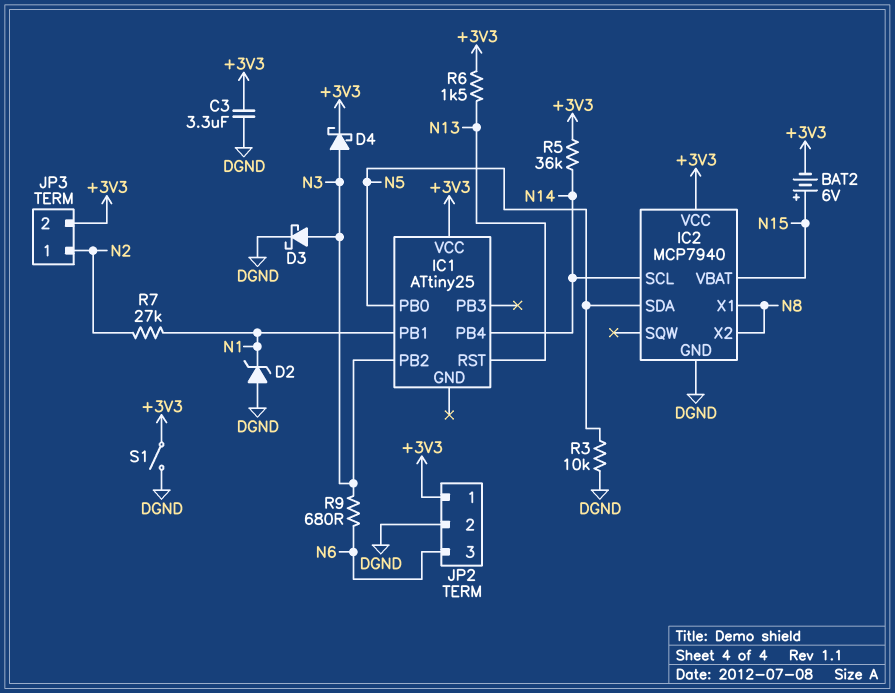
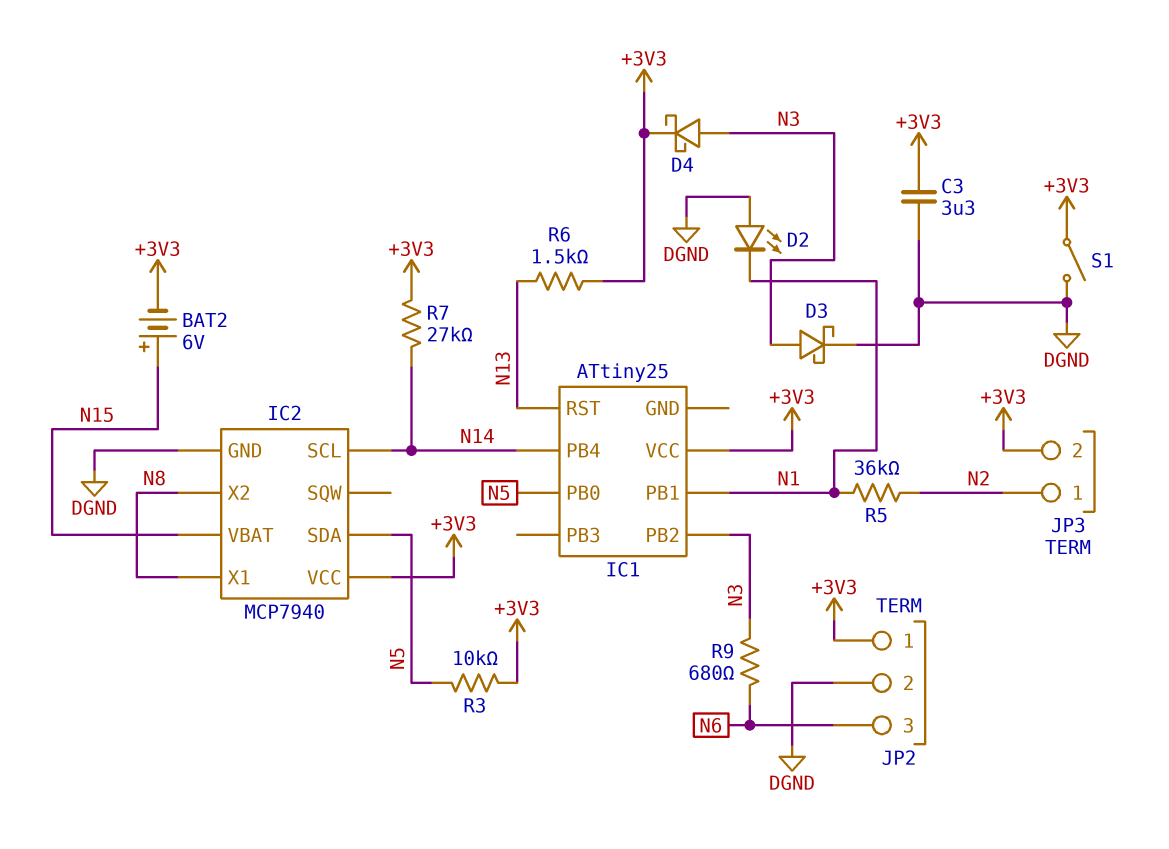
D2: zener (A DGND, K N1) -> LED (A DGND, K N1)
R3: 10k (DGND, N5) -> 10k (+3V3, N5)
R5: 36k (+3V3, N14) -> 36k (N1, N2)
R7: 27k (N1, N2) -> 27k (+3V3, N14)

